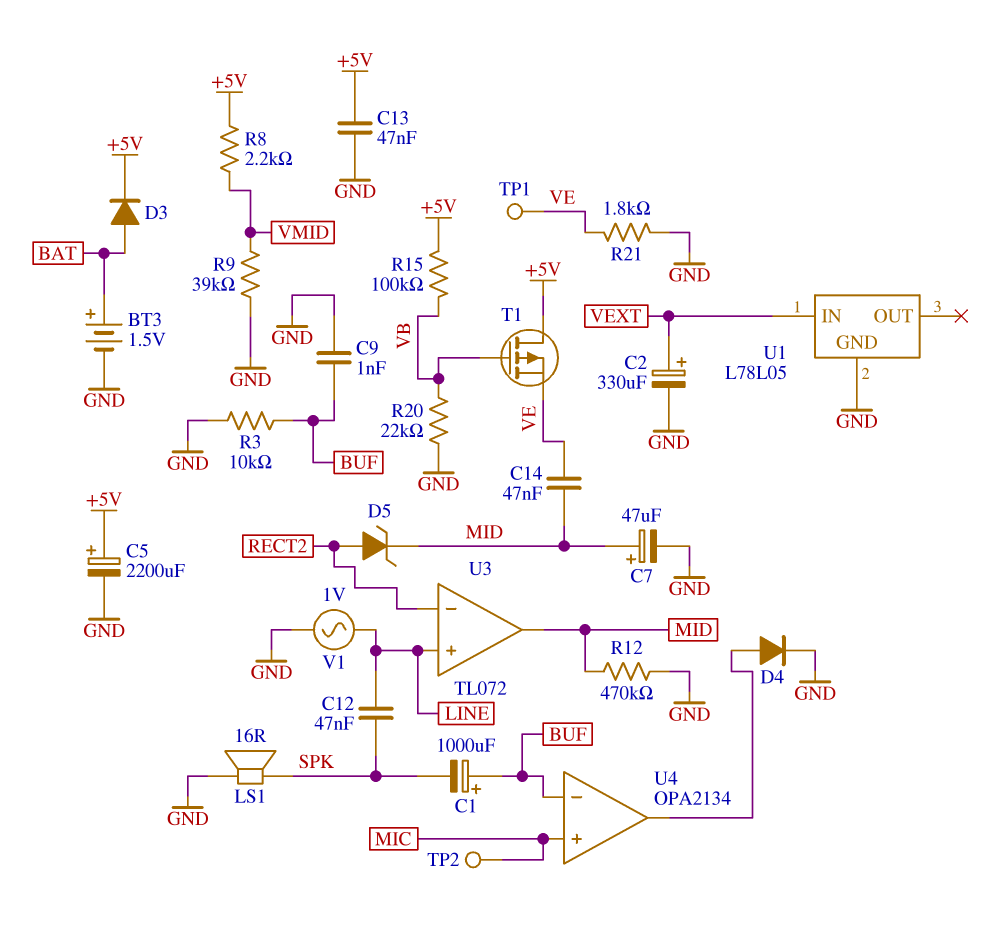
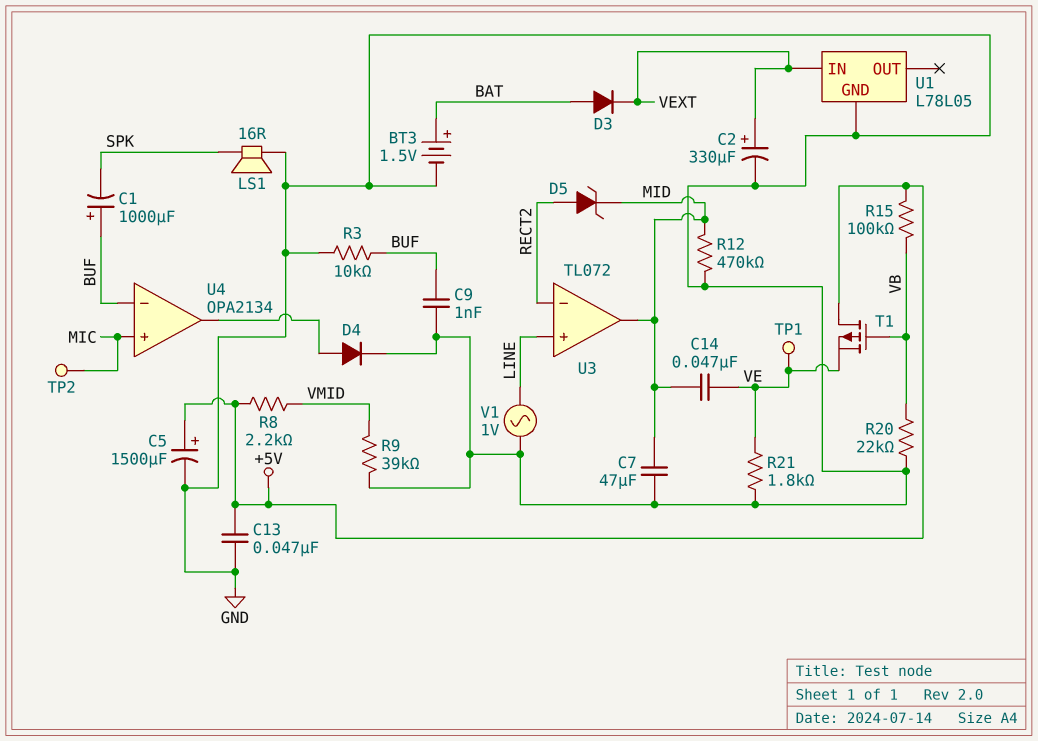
C5: 2200uF (plus +5V, minus GND) -> 1500uF (plus +5V, minus GND)
C7: 47uF (plus MID, minus GND) -> 47uF (GND, MID)
C12: 47nF (LINE, SPK) -> none
D3: diode (A BAT, K +5V) -> diode (A BAT, K VEXT)

